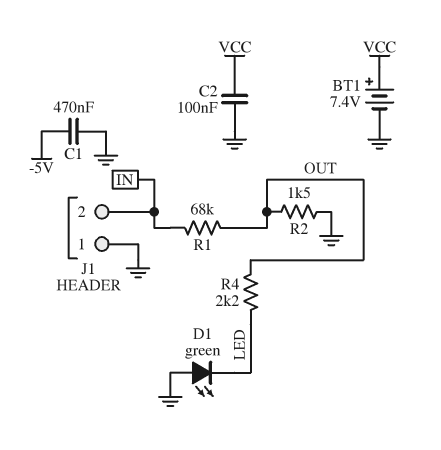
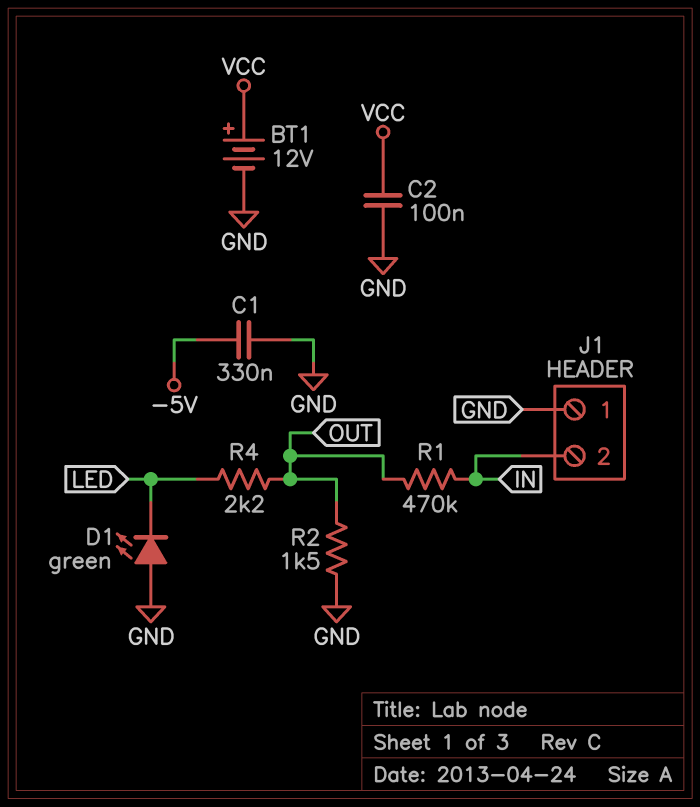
BT1: 7.4V (plus VCC, minus GND) -> 12V (plus VCC, minus GND)
C1: 470nF (-5V, GND) -> 330nF (-5V, GND)
R1: 68k (IN, OUT) -> 470k (IN, OUT)

